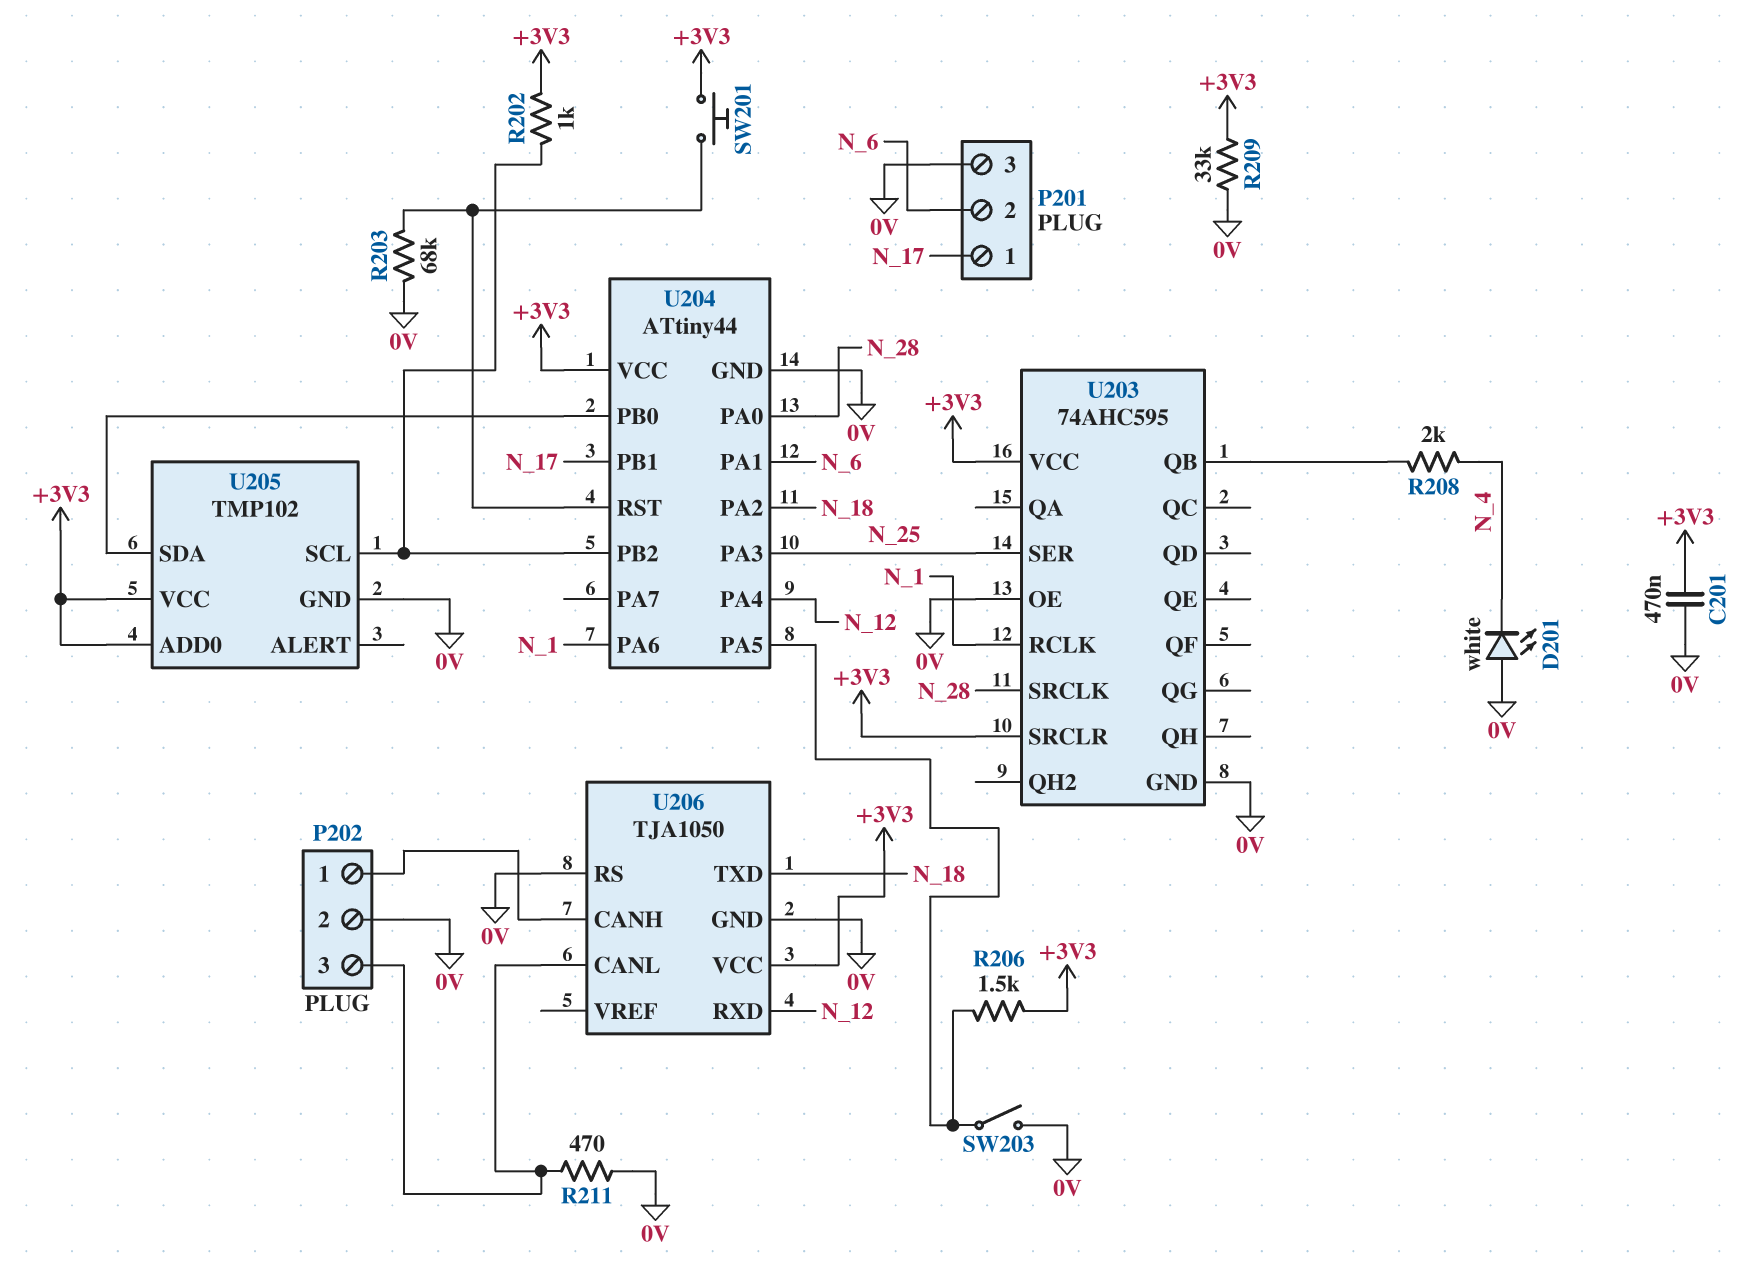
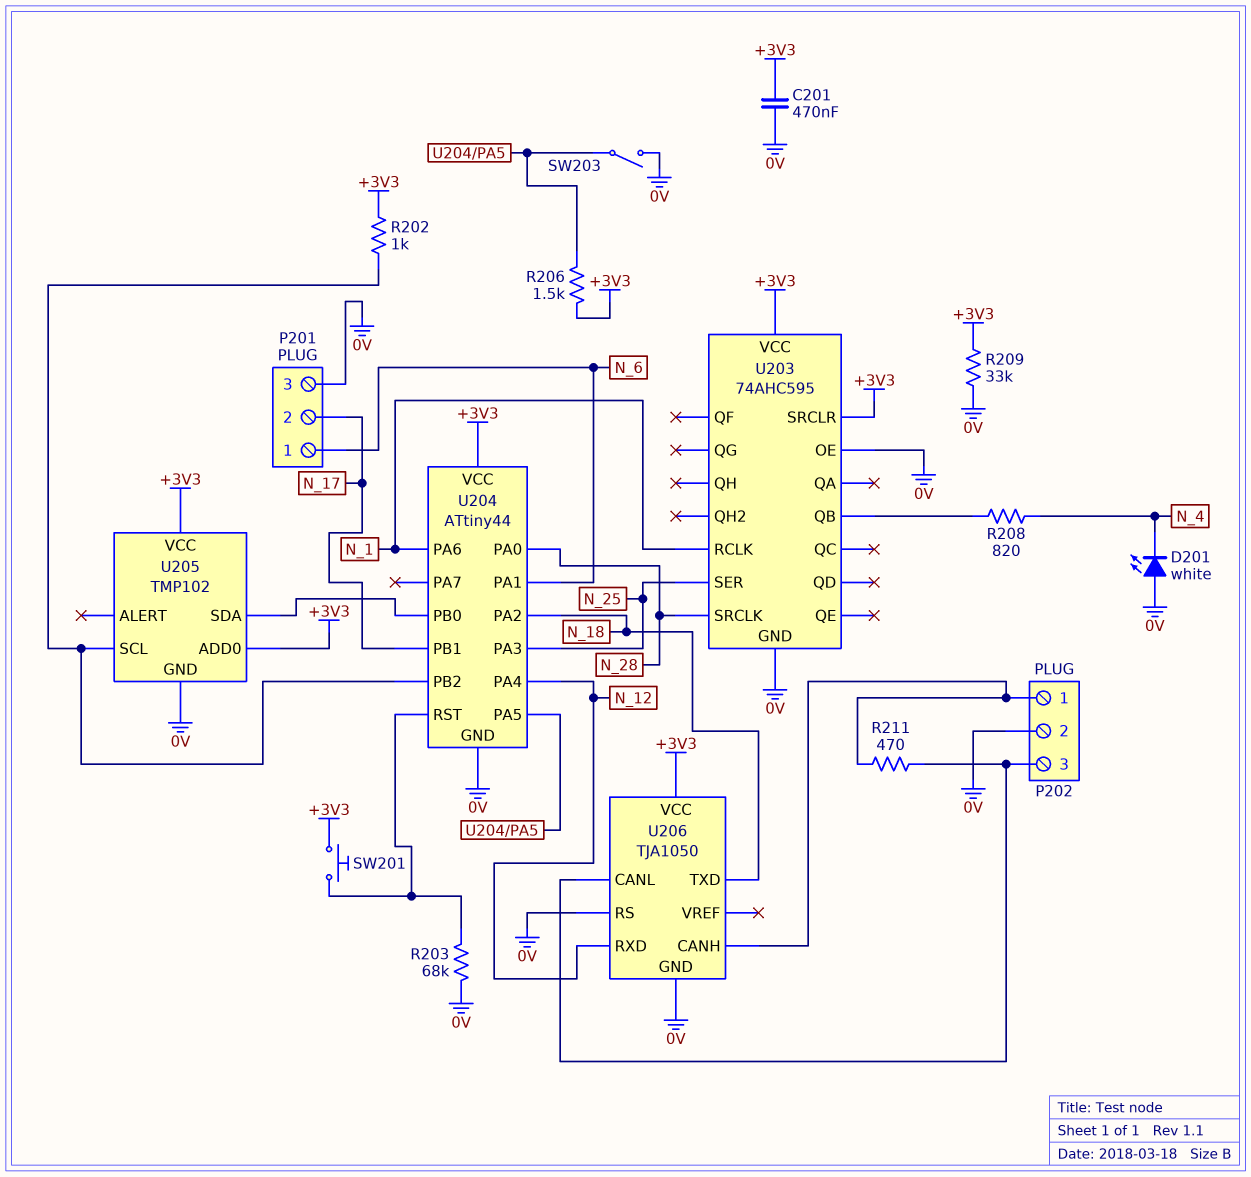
P201 pin 1: N_17 -> N_6
P201 pin 2: N_6 -> N_17
R208: 2k (N_4, U203/QB) -> 820 (N_4, U203/QB)
R211: 470 (0V, P202/3) -> 470 (P202/1, P202/3)

